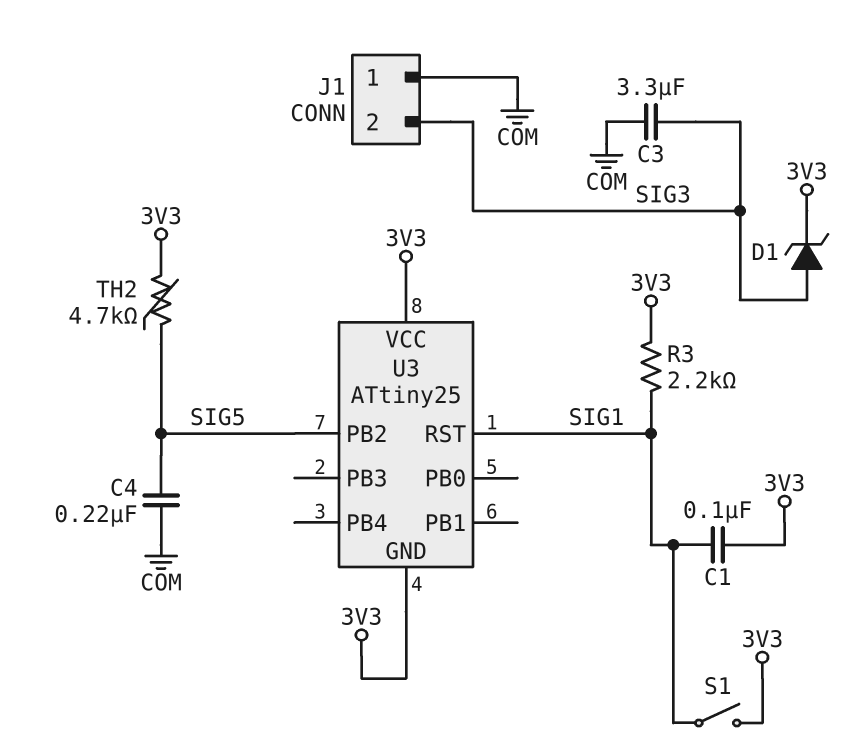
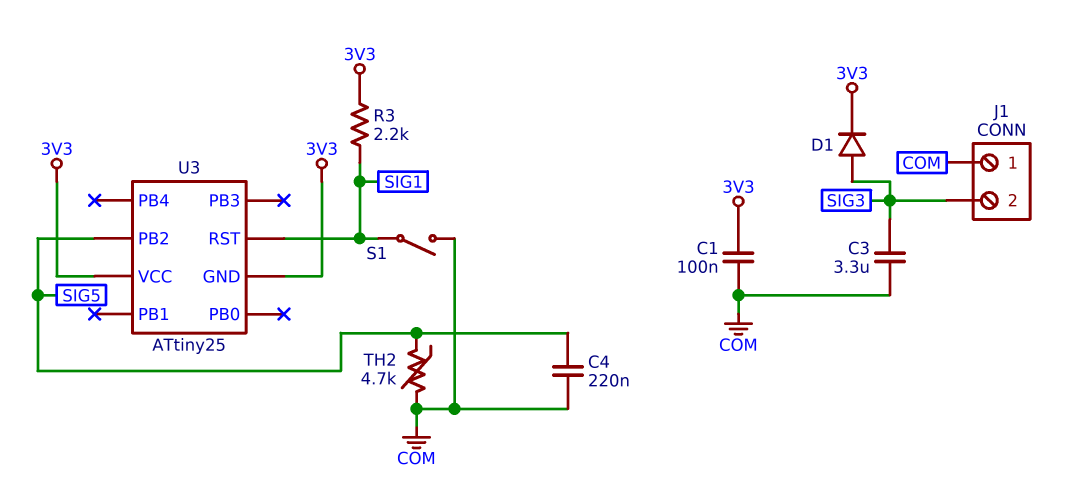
C1: 100nF (3V3, SIG1) -> 100nF (3V3, COM)
D1: zener (A SIG3, K 3V3) -> diode (A SIG3, K 3V3)
S1: switch (3V3, SIG1) -> switch (COM, SIG1)
TH2: 4.7k (3V3, SIG5) -> 4.7k (COM, SIG5)

